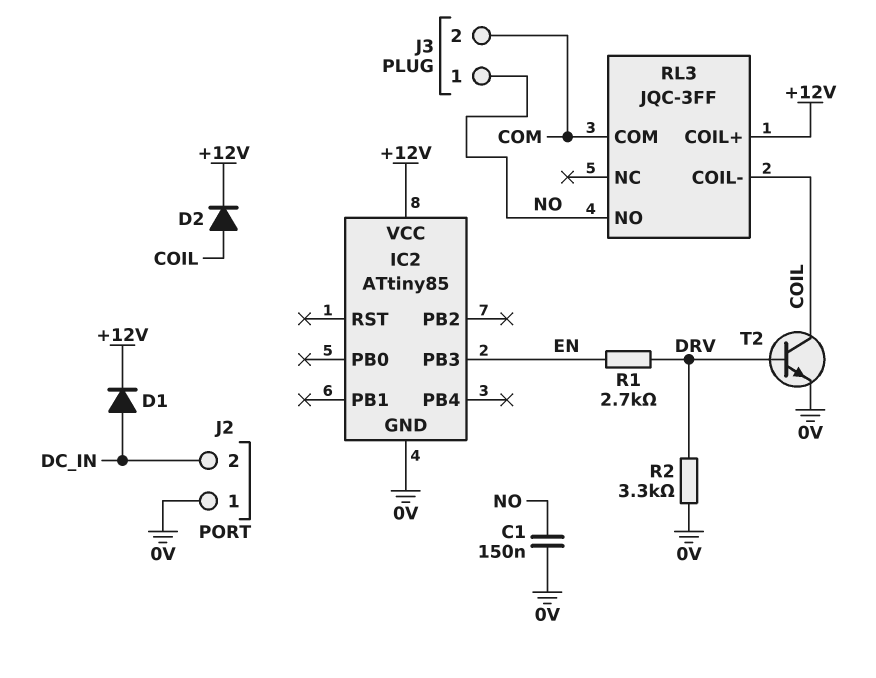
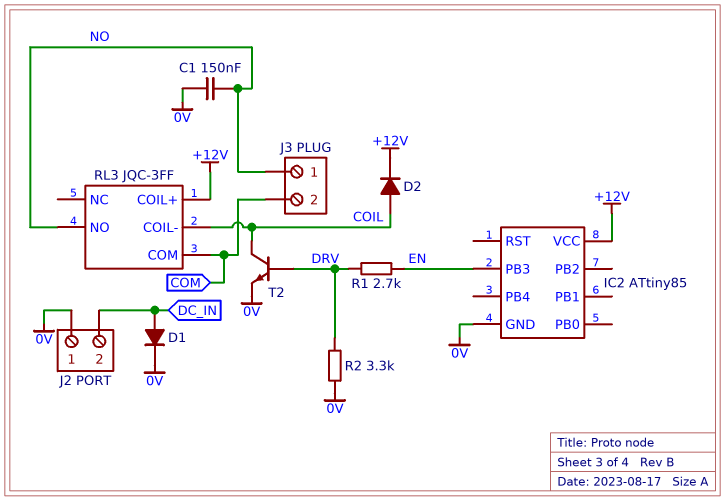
D1: diode (A DC_IN, K +12V) -> diode (A DC_IN, K 0V)

